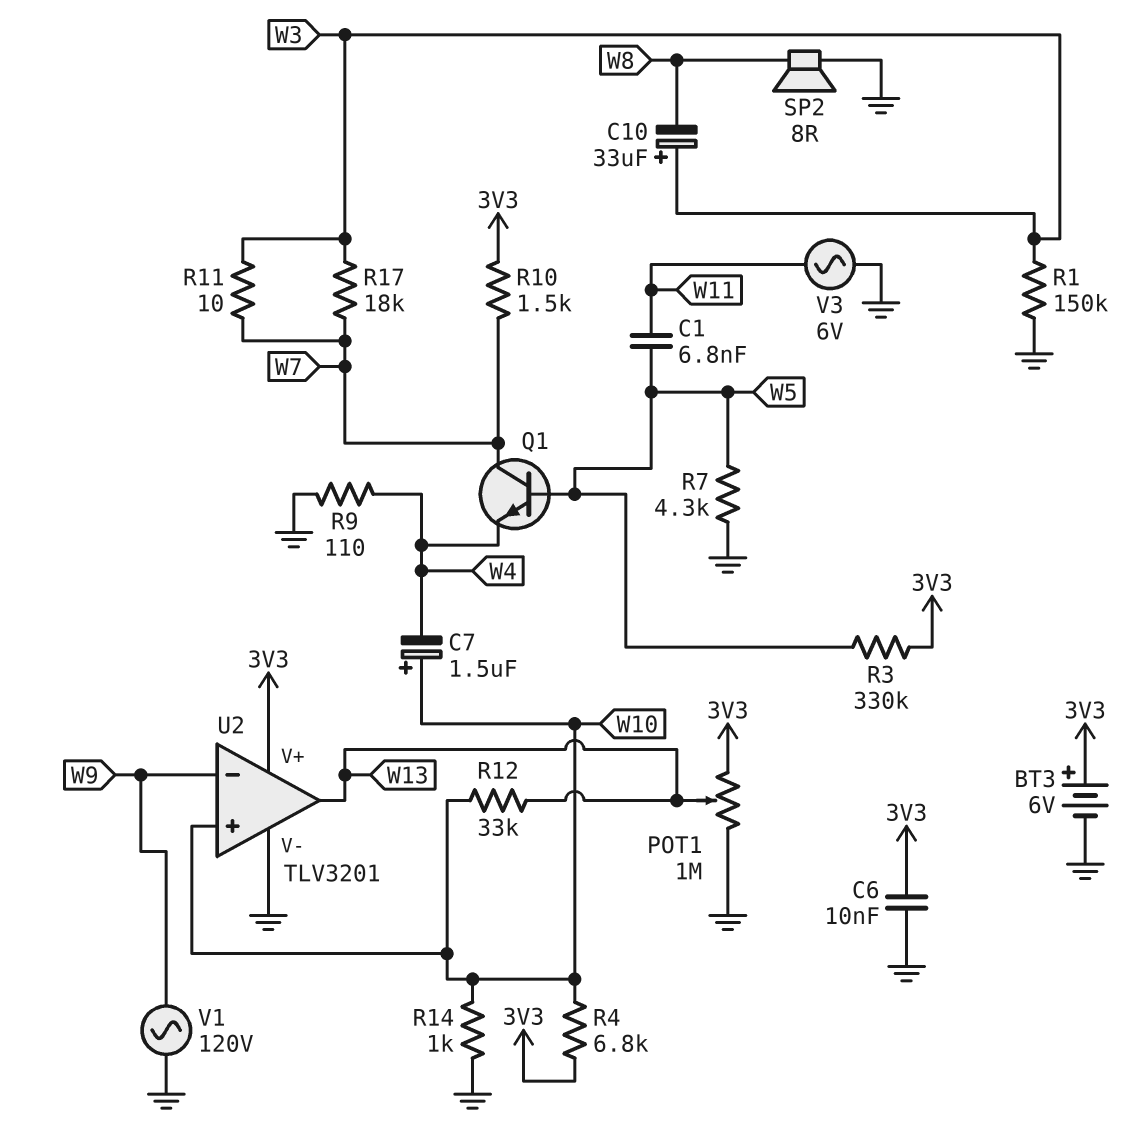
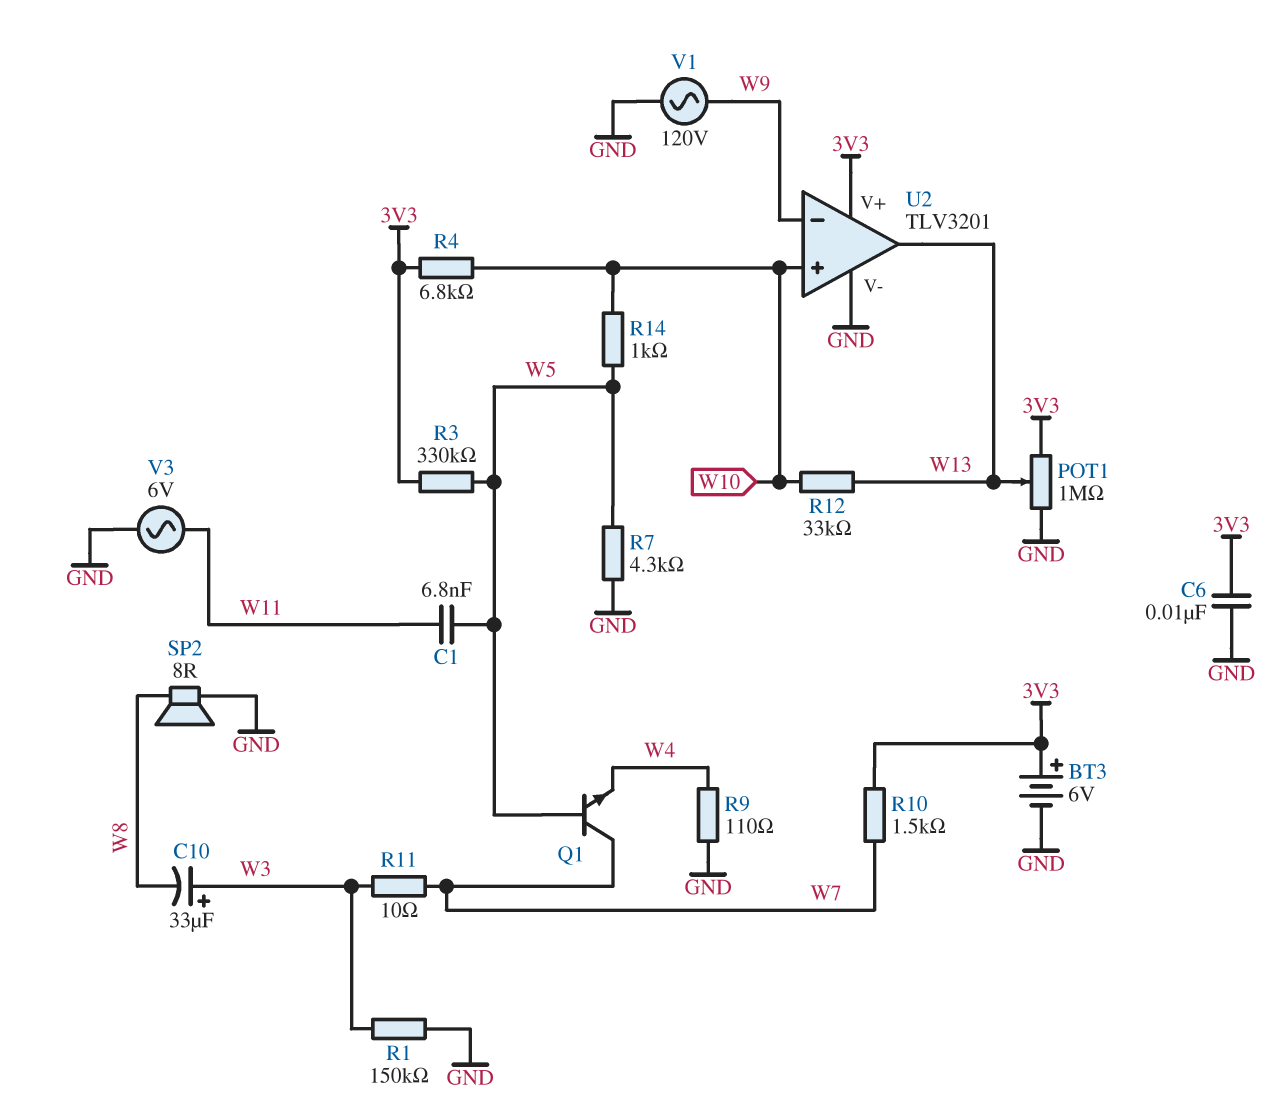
C7: 1.5uF (plus W10, minus W4) -> none
R14: 1k (GND, W10) -> 1k (W5, W10)
R17: 18k (W3, W7) -> none

